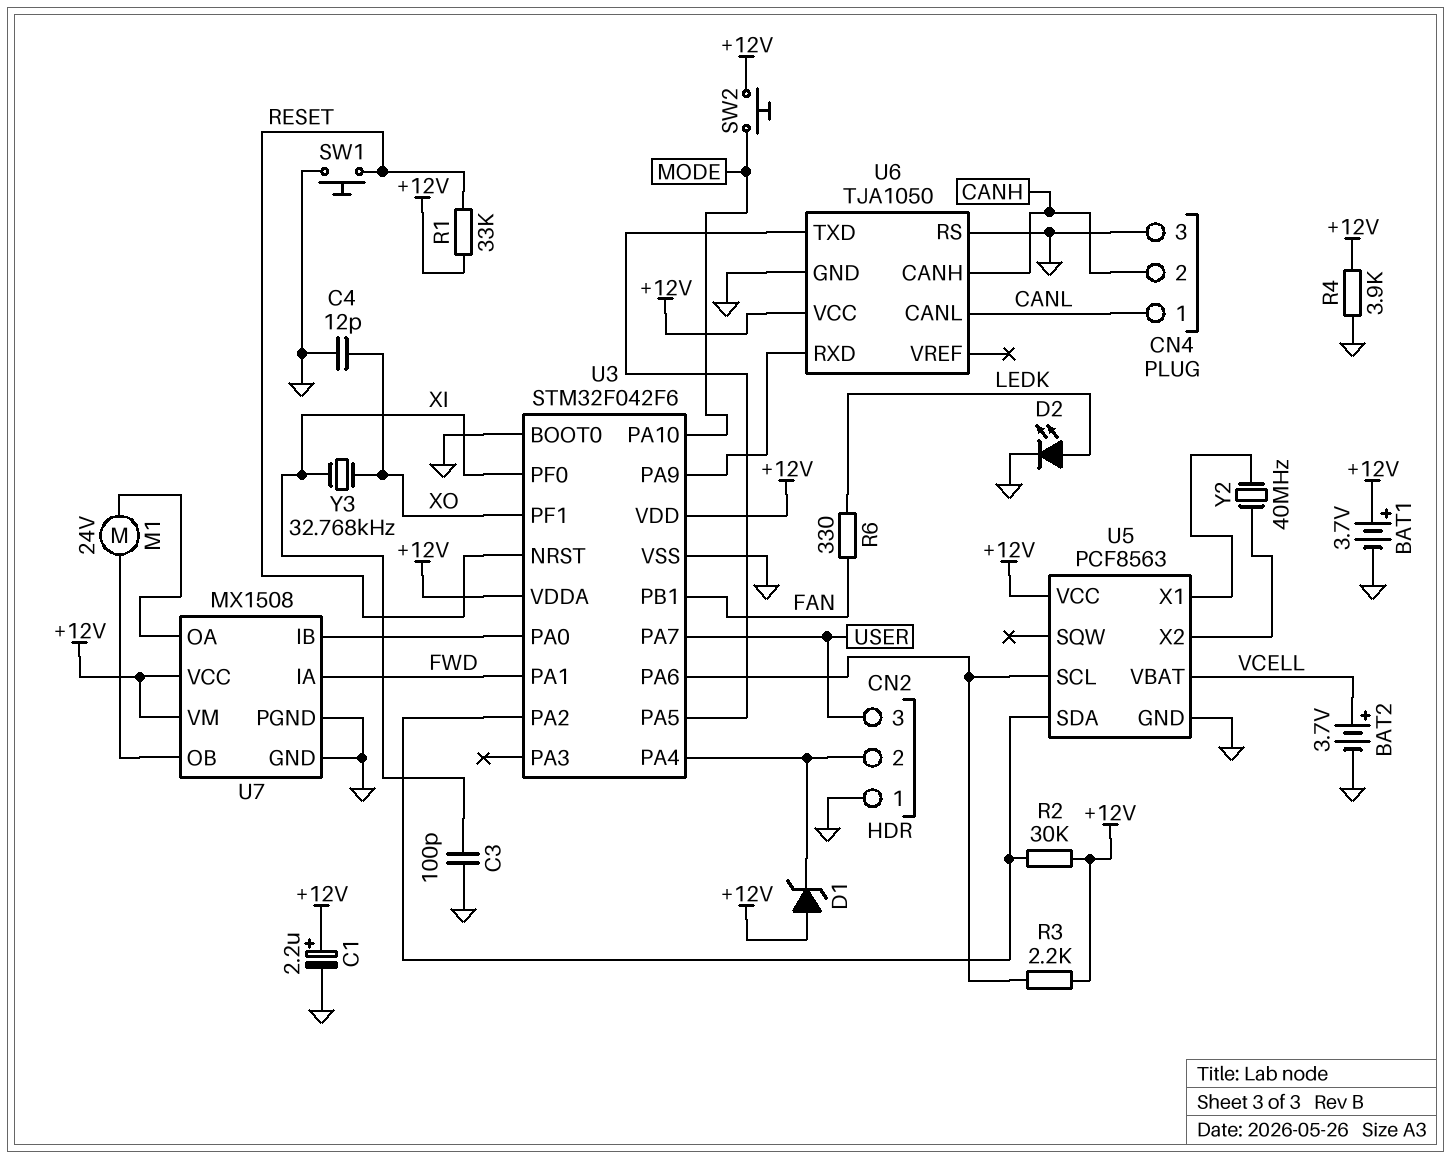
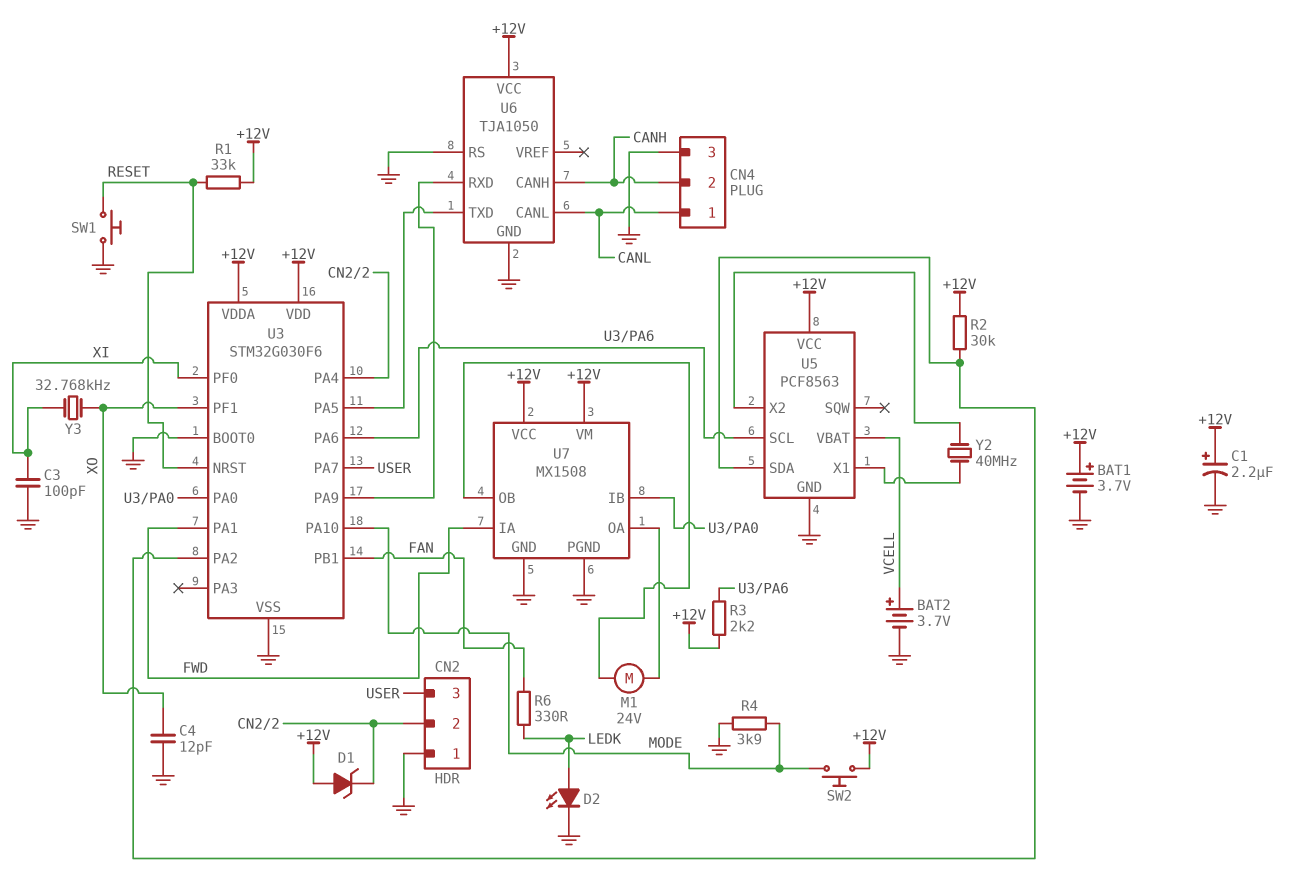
R4: 3.9k (+12V, GND) -> 3.9k (GND, MODE)
U3: STM32F042F6 -> STM32G030F6

